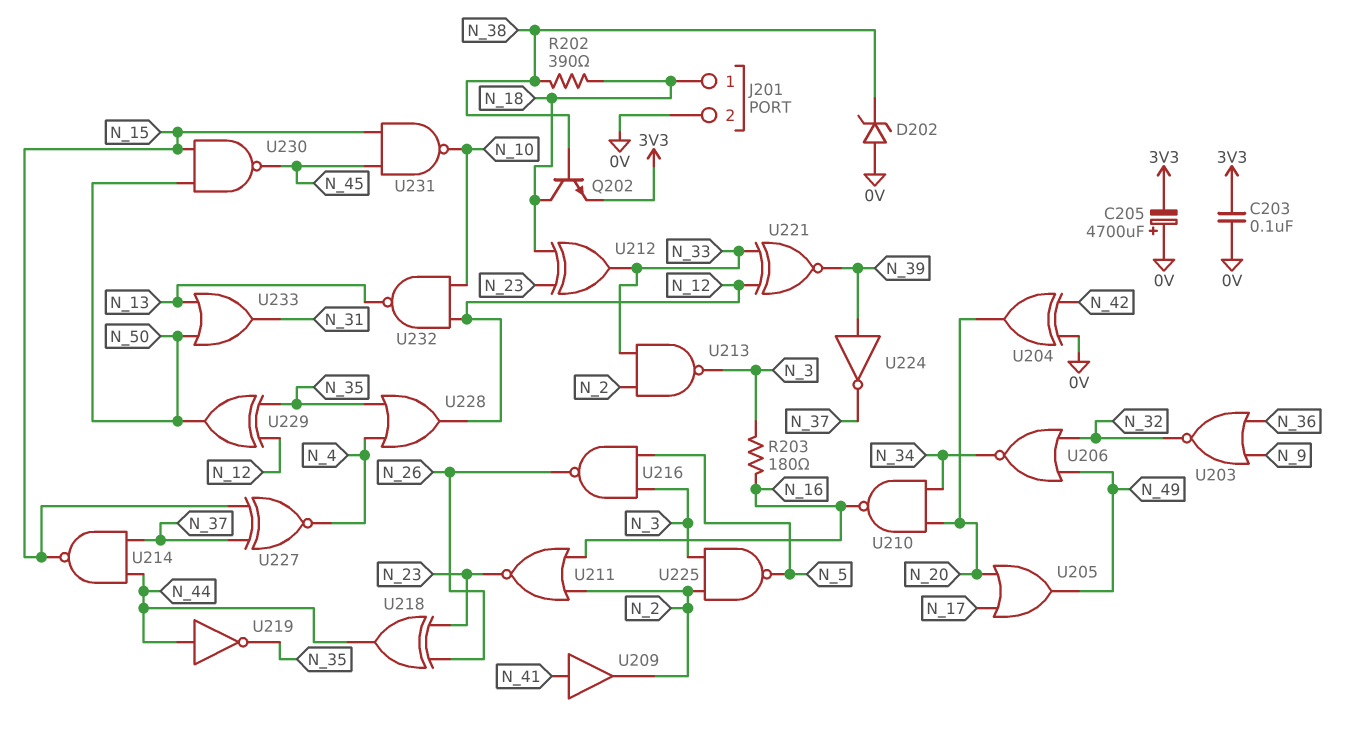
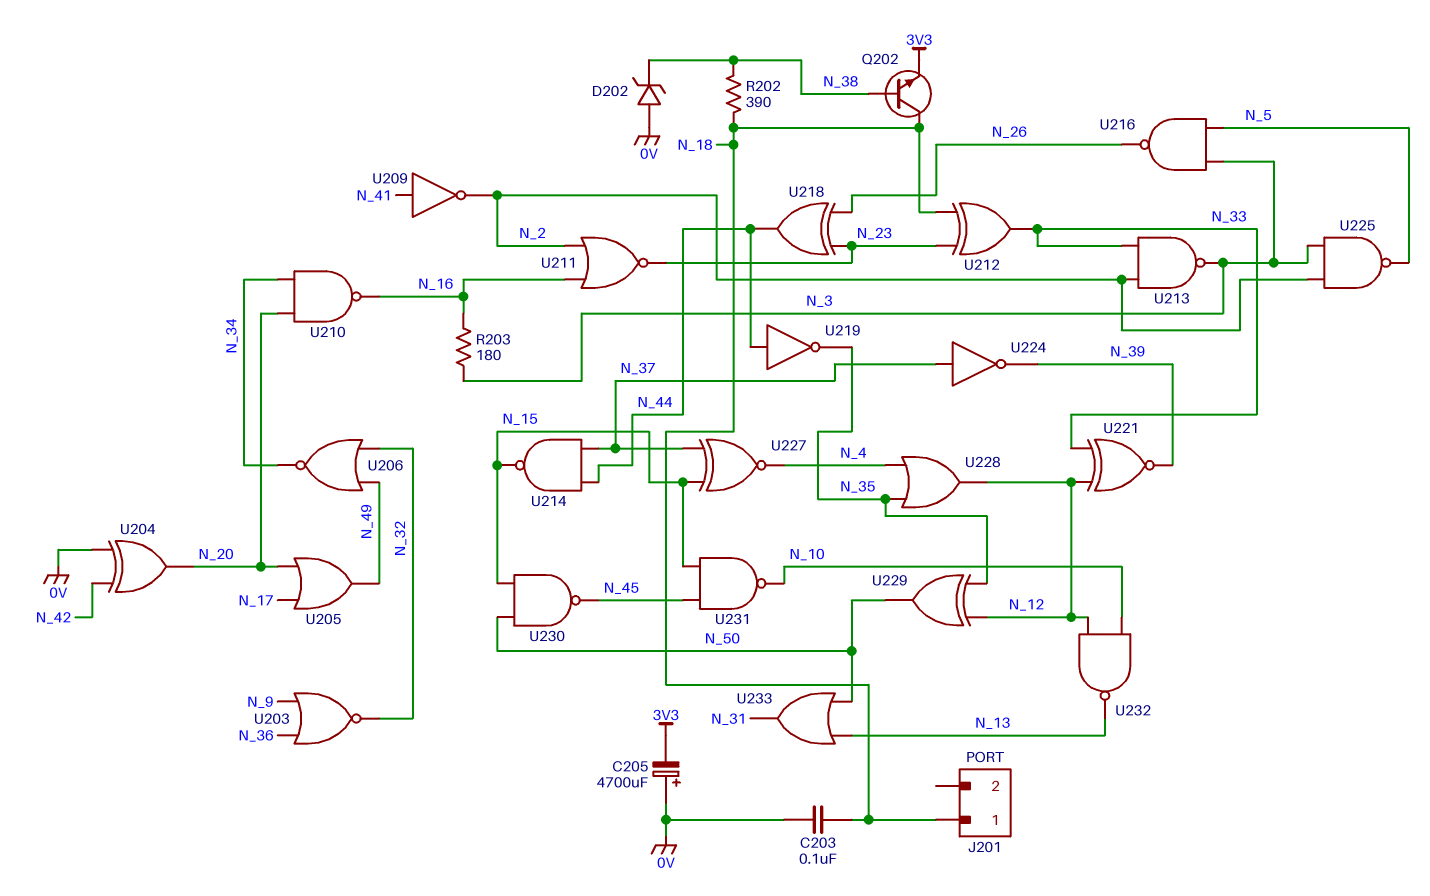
C203: 100nF (0V, 3V3) -> 100nF (0V, N_18)
J201 pin 2: 0V -> none
U209: buffer (in N_41, out N_2) -> NOT (in N_41, out N_2)
U224: NOT (in N_39, out N_37) -> NOT (in N_37, out N_39)

